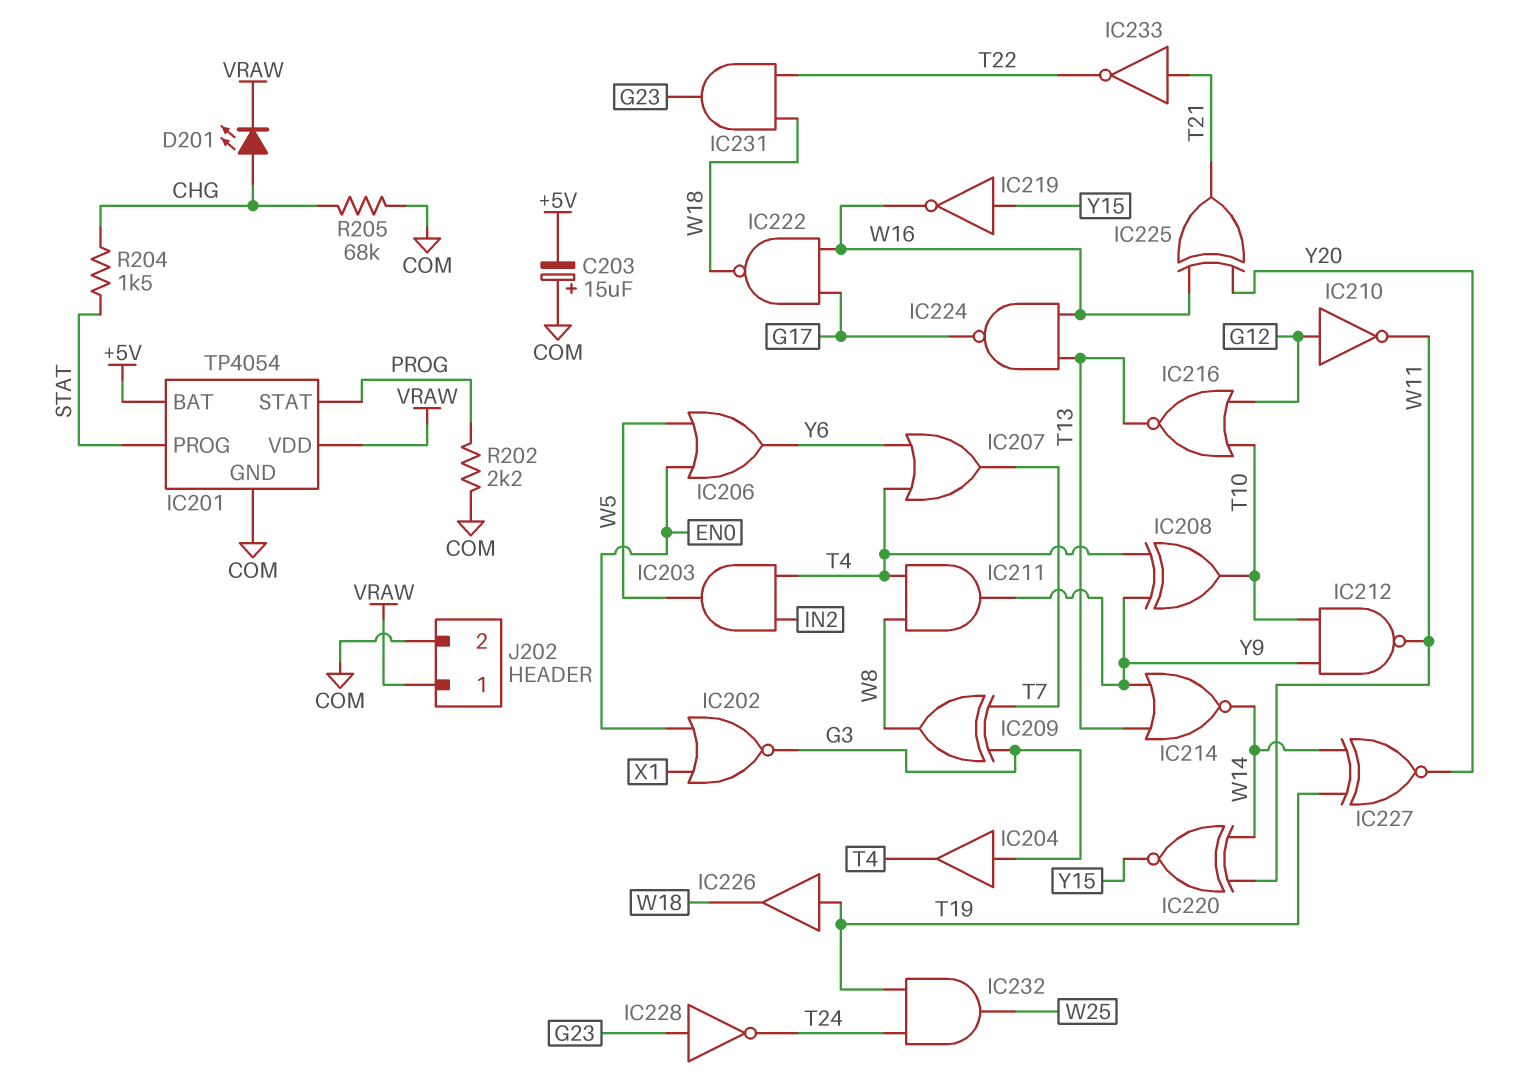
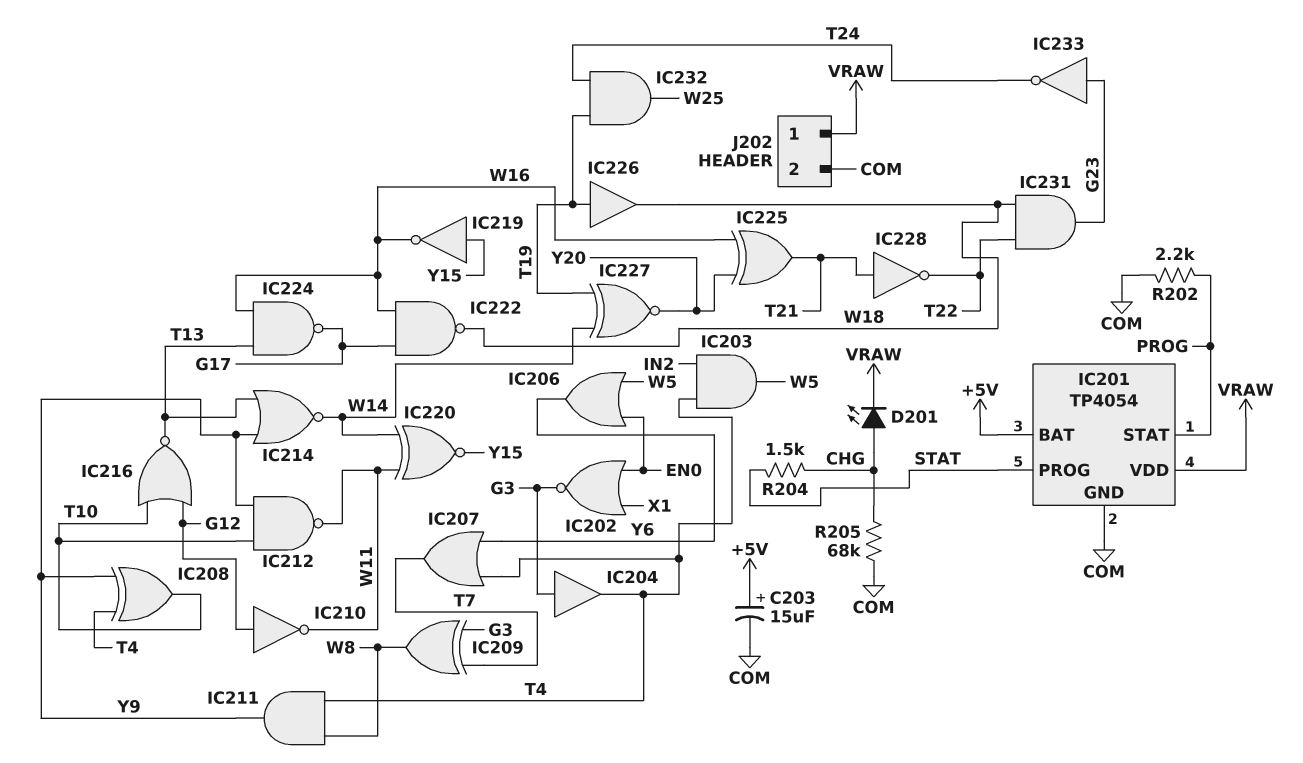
C203: 15uF (plus COM, minus +5V) -> 15uF (plus +5V, minus COM)
IC228: NOT (in G23, out T24) -> NOT (in T21, out T22)
IC233: NOT (in T21, out T22) -> NOT (in G23, out T24)

